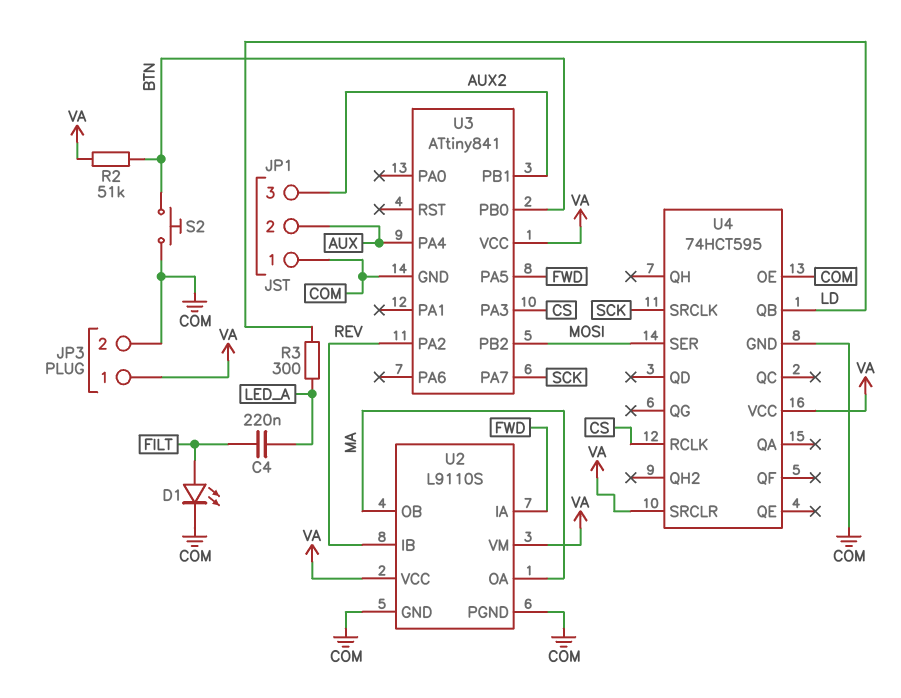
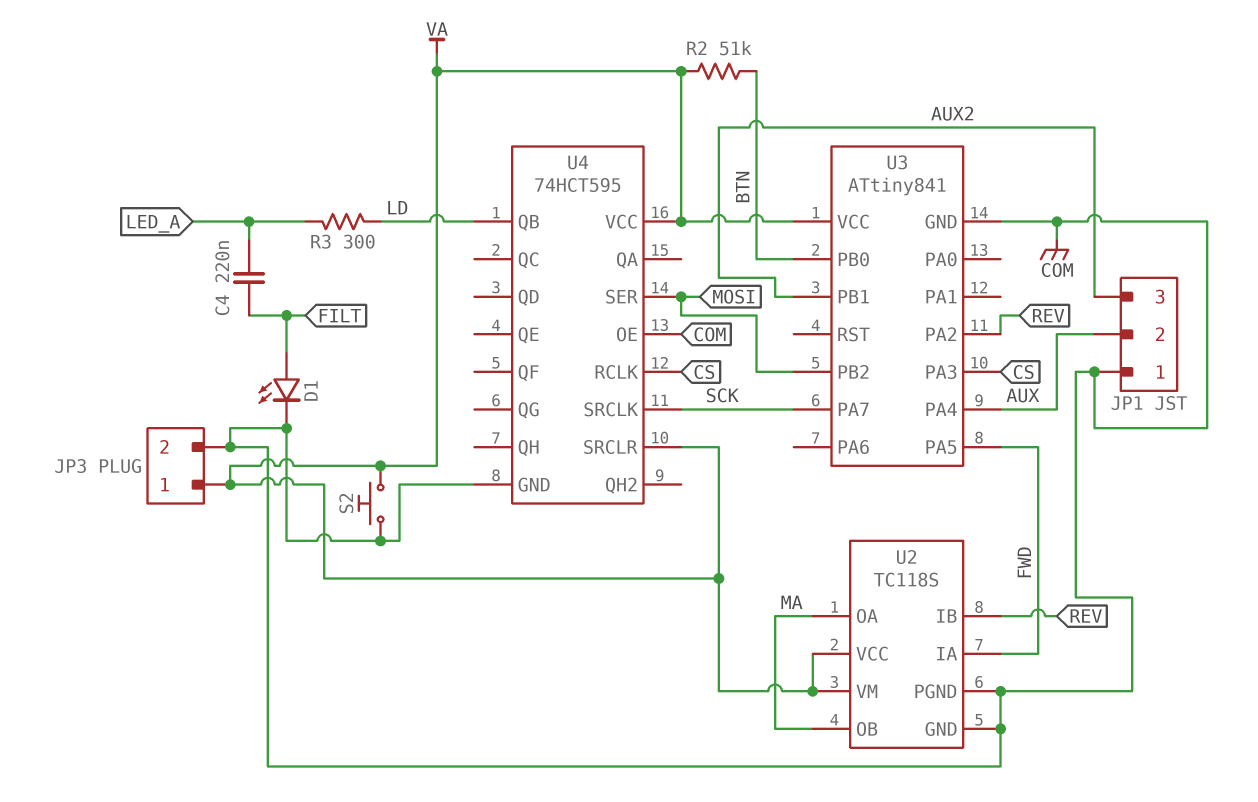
S2: button (BTN, COM) -> button (COM, VA)
U2: L9110S -> TC118S

